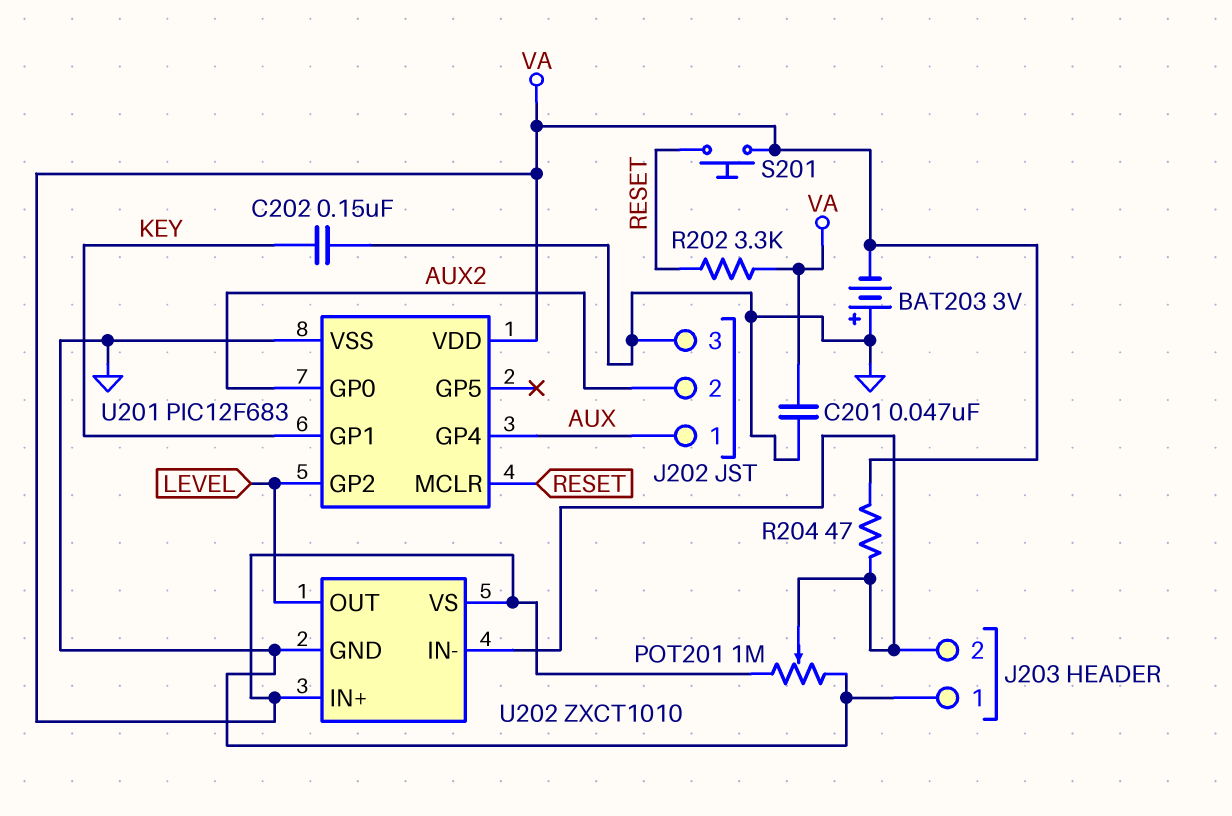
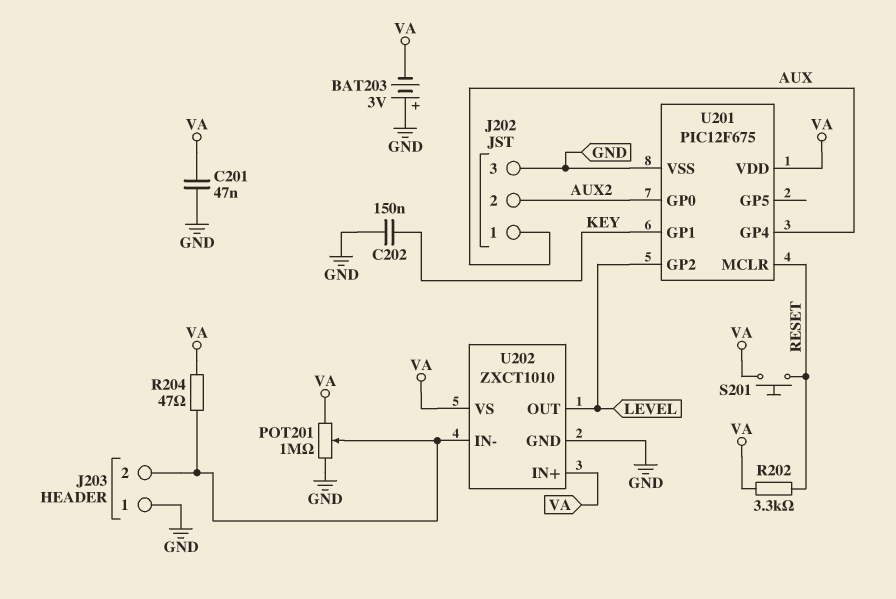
U201: PIC12F683 -> PIC12F675

